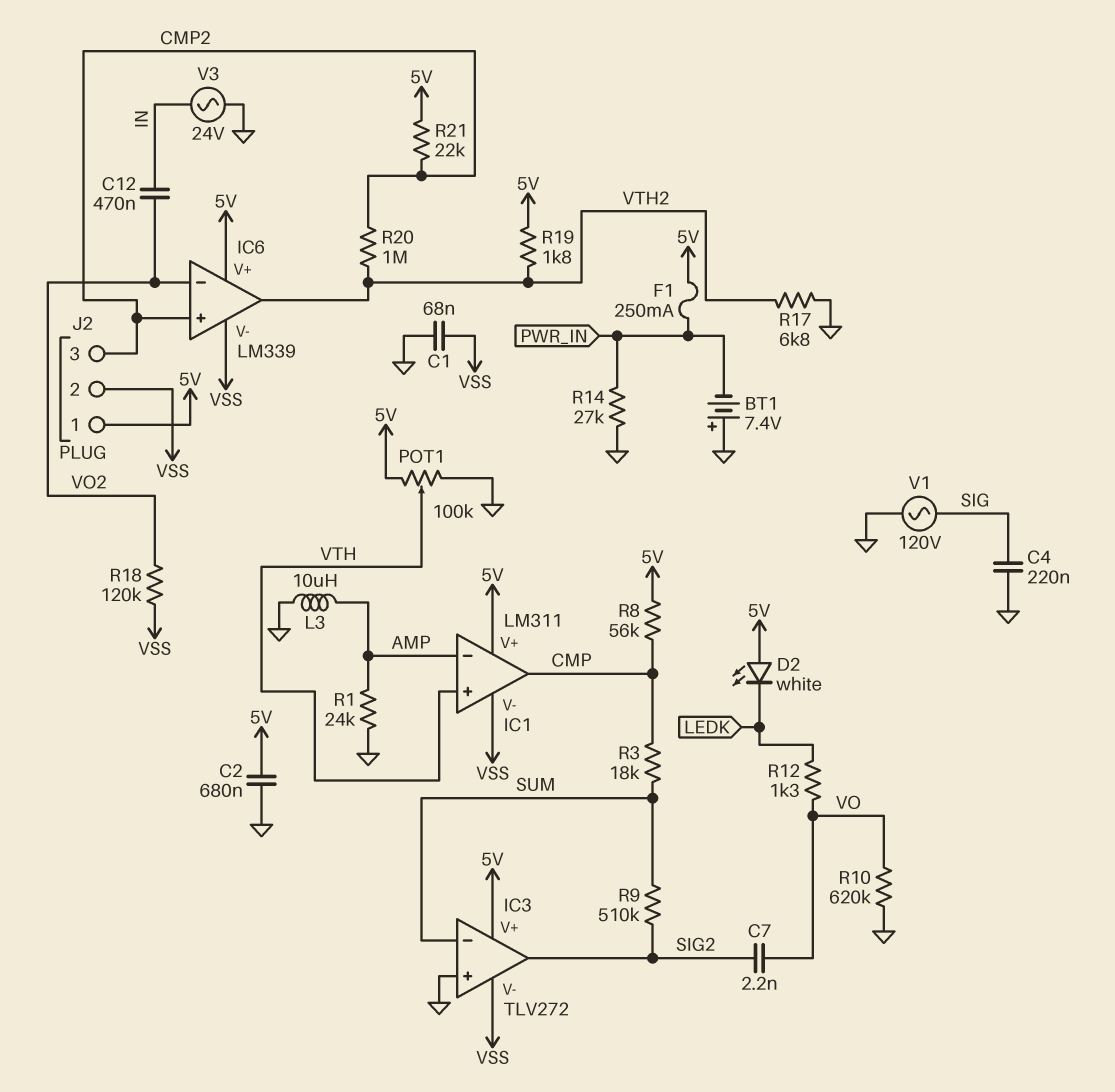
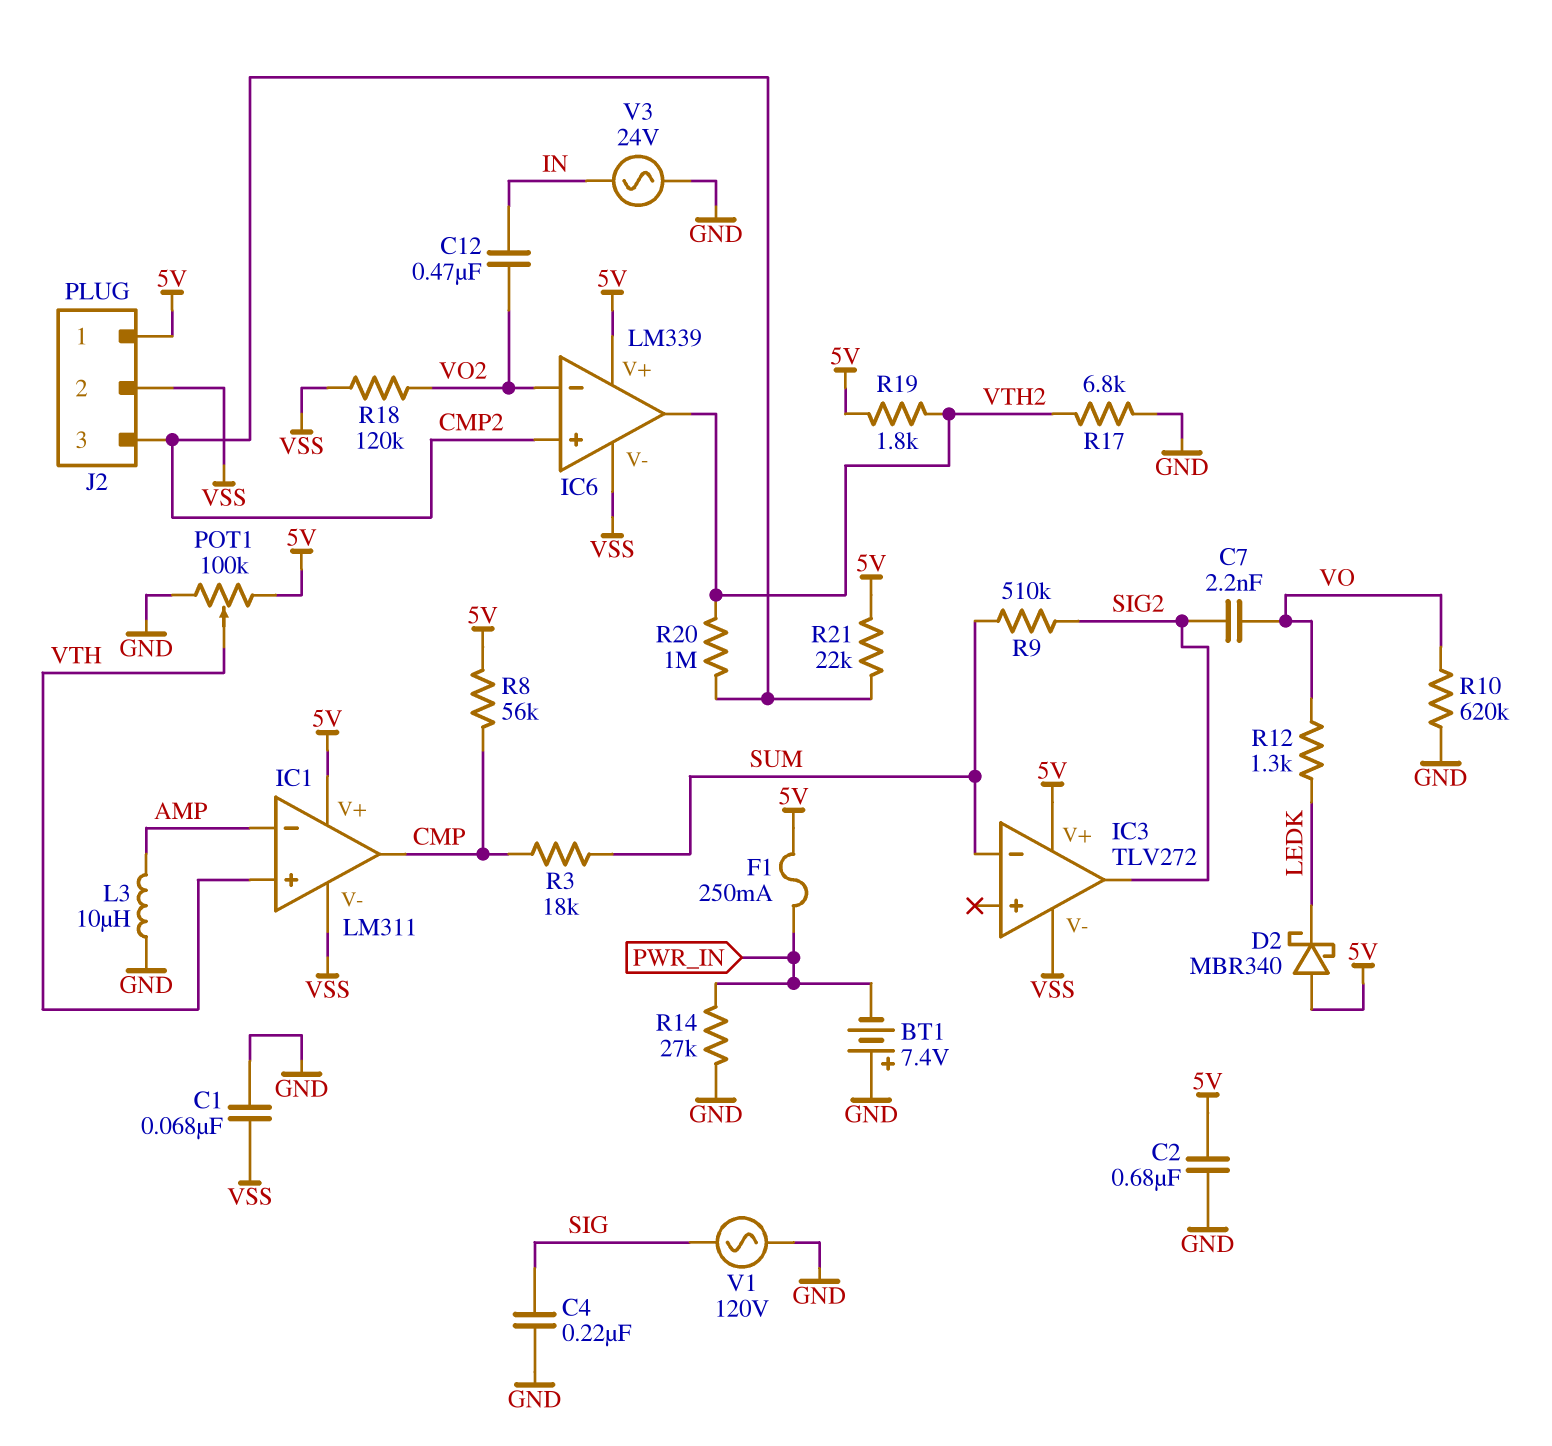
D2: LED white (A 5V, K LEDK) -> schottky MBR340 (A 5V, K LEDK)
IC3 pin in+: GND -> none
R1: 24k (AMP, GND) -> none

